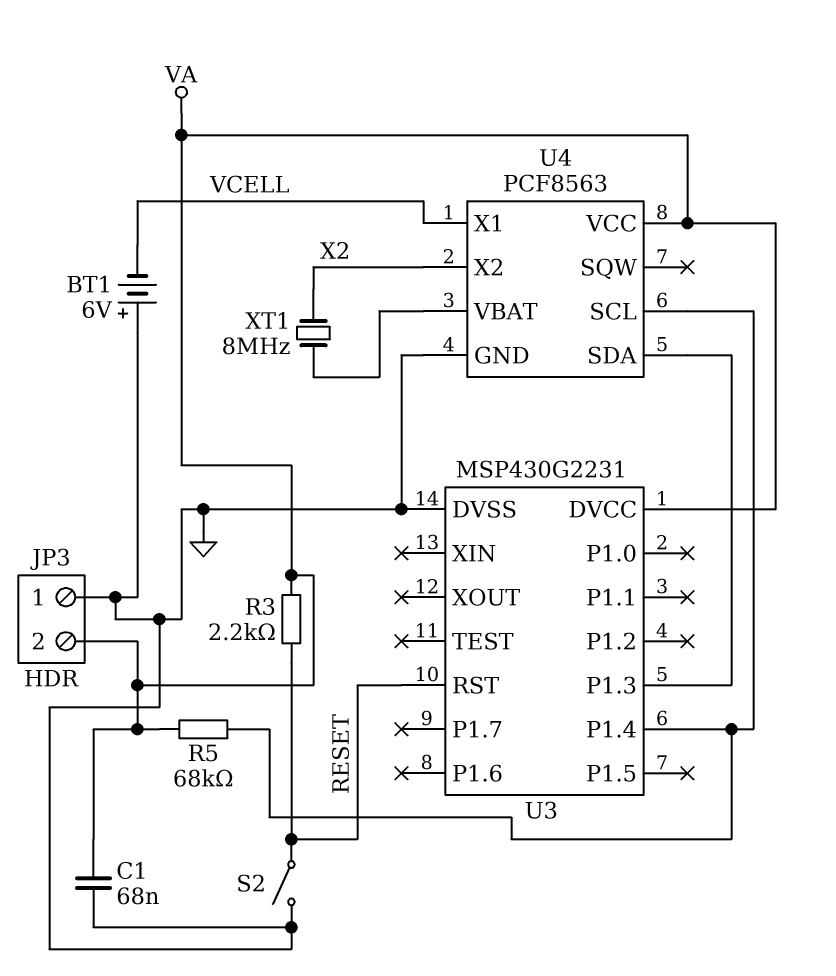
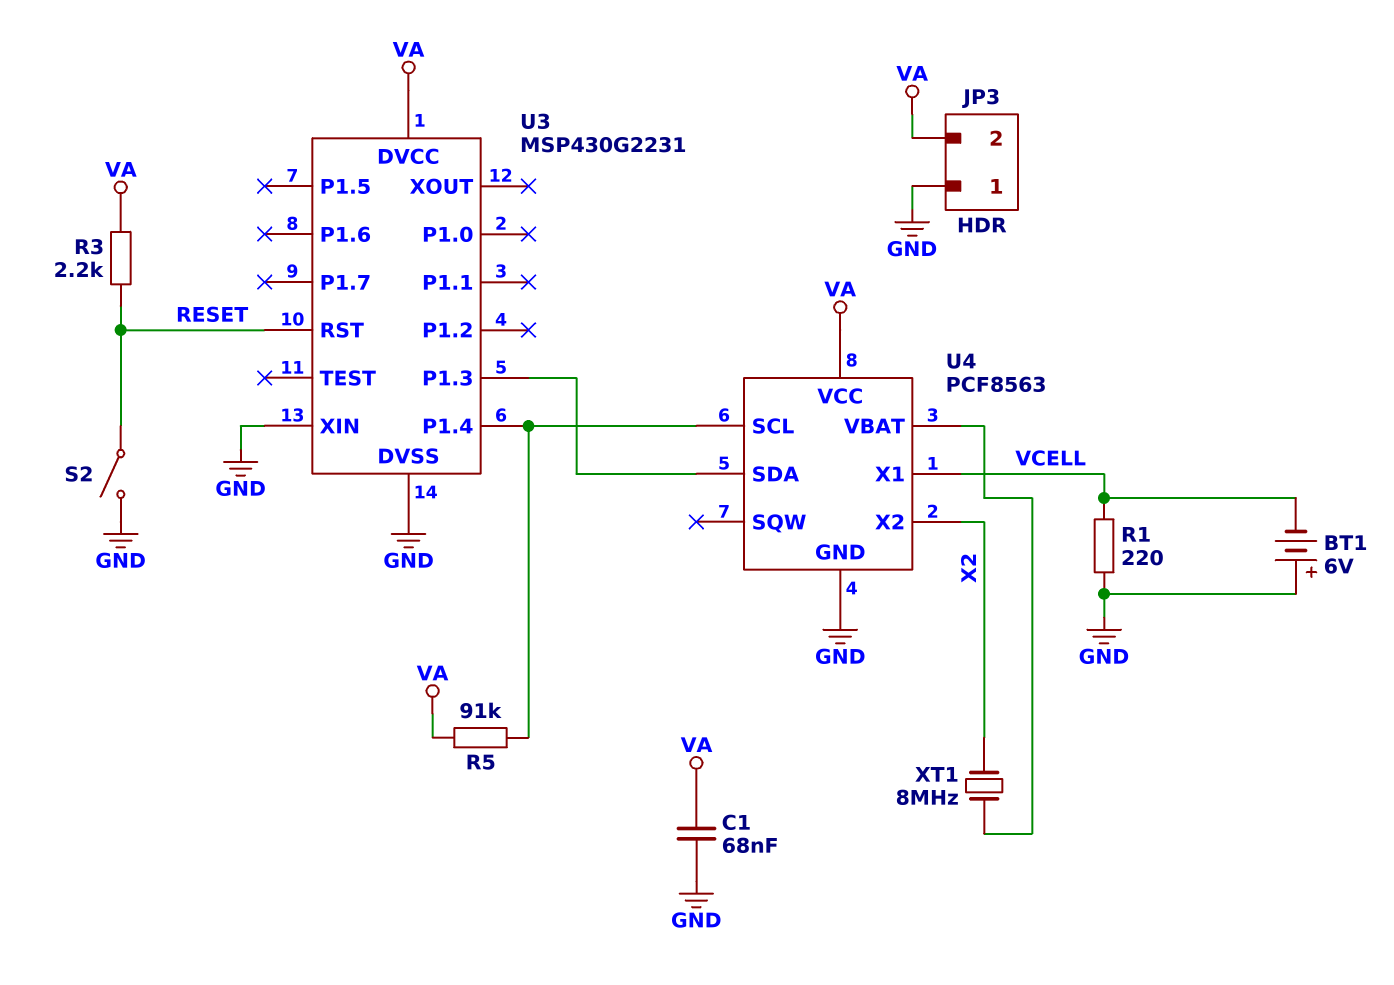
R1: none -> 220 (GND, VCELL)
R5: 68k (U3/P1.4, VA) -> 91k (U3/P1.4, VA)
U3 pin XIN: none -> GND

